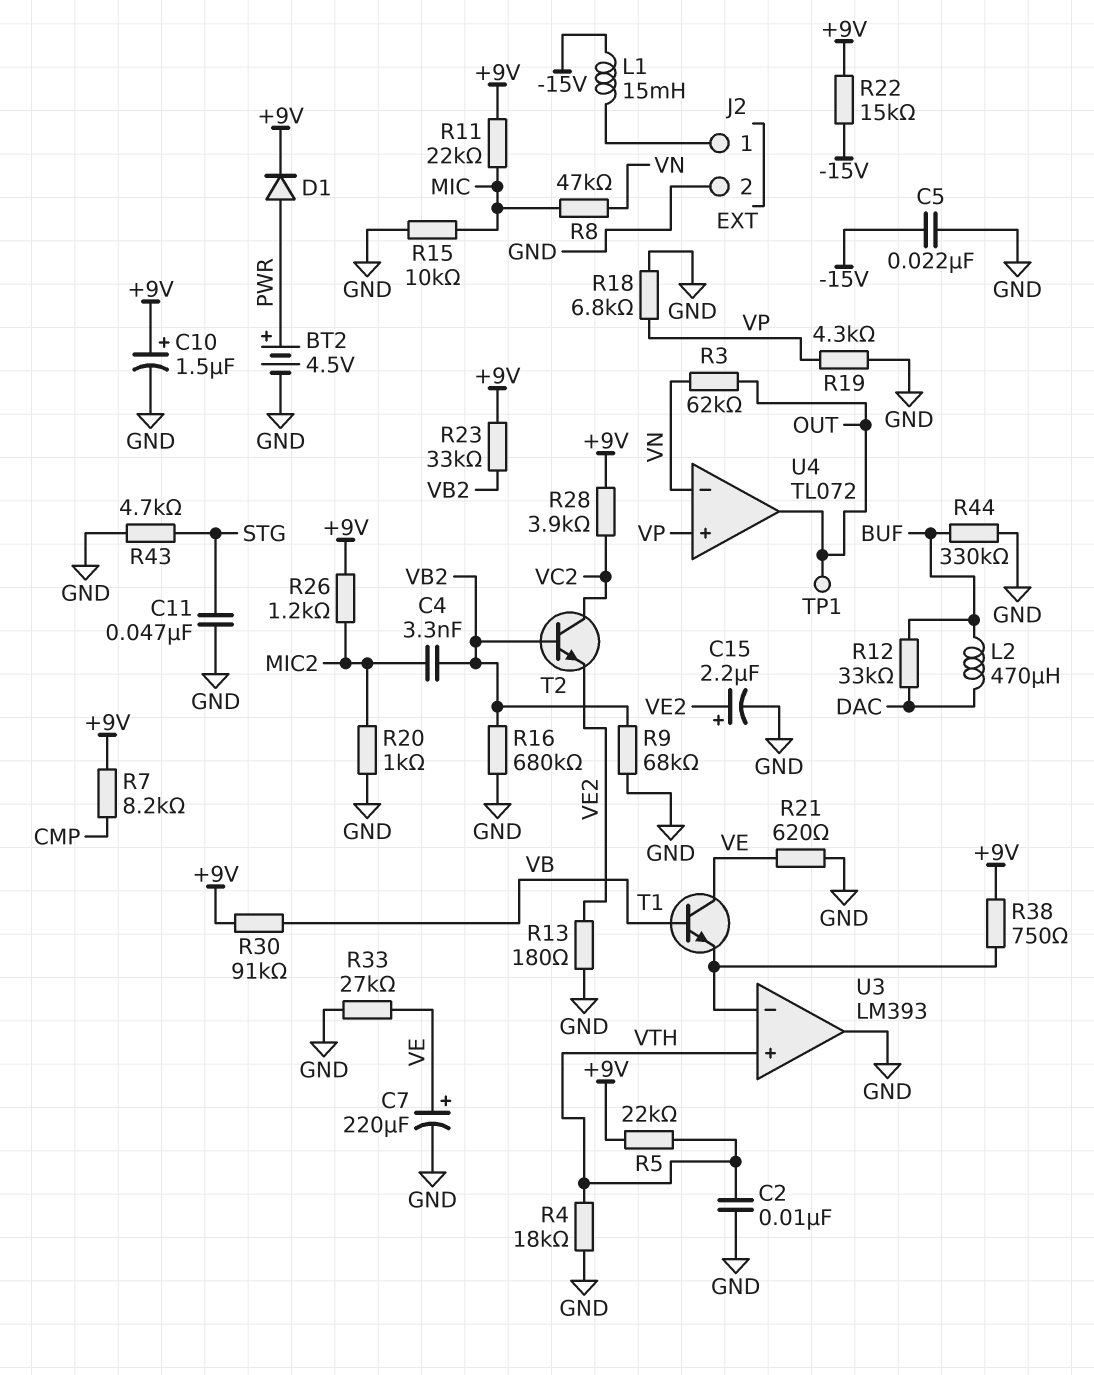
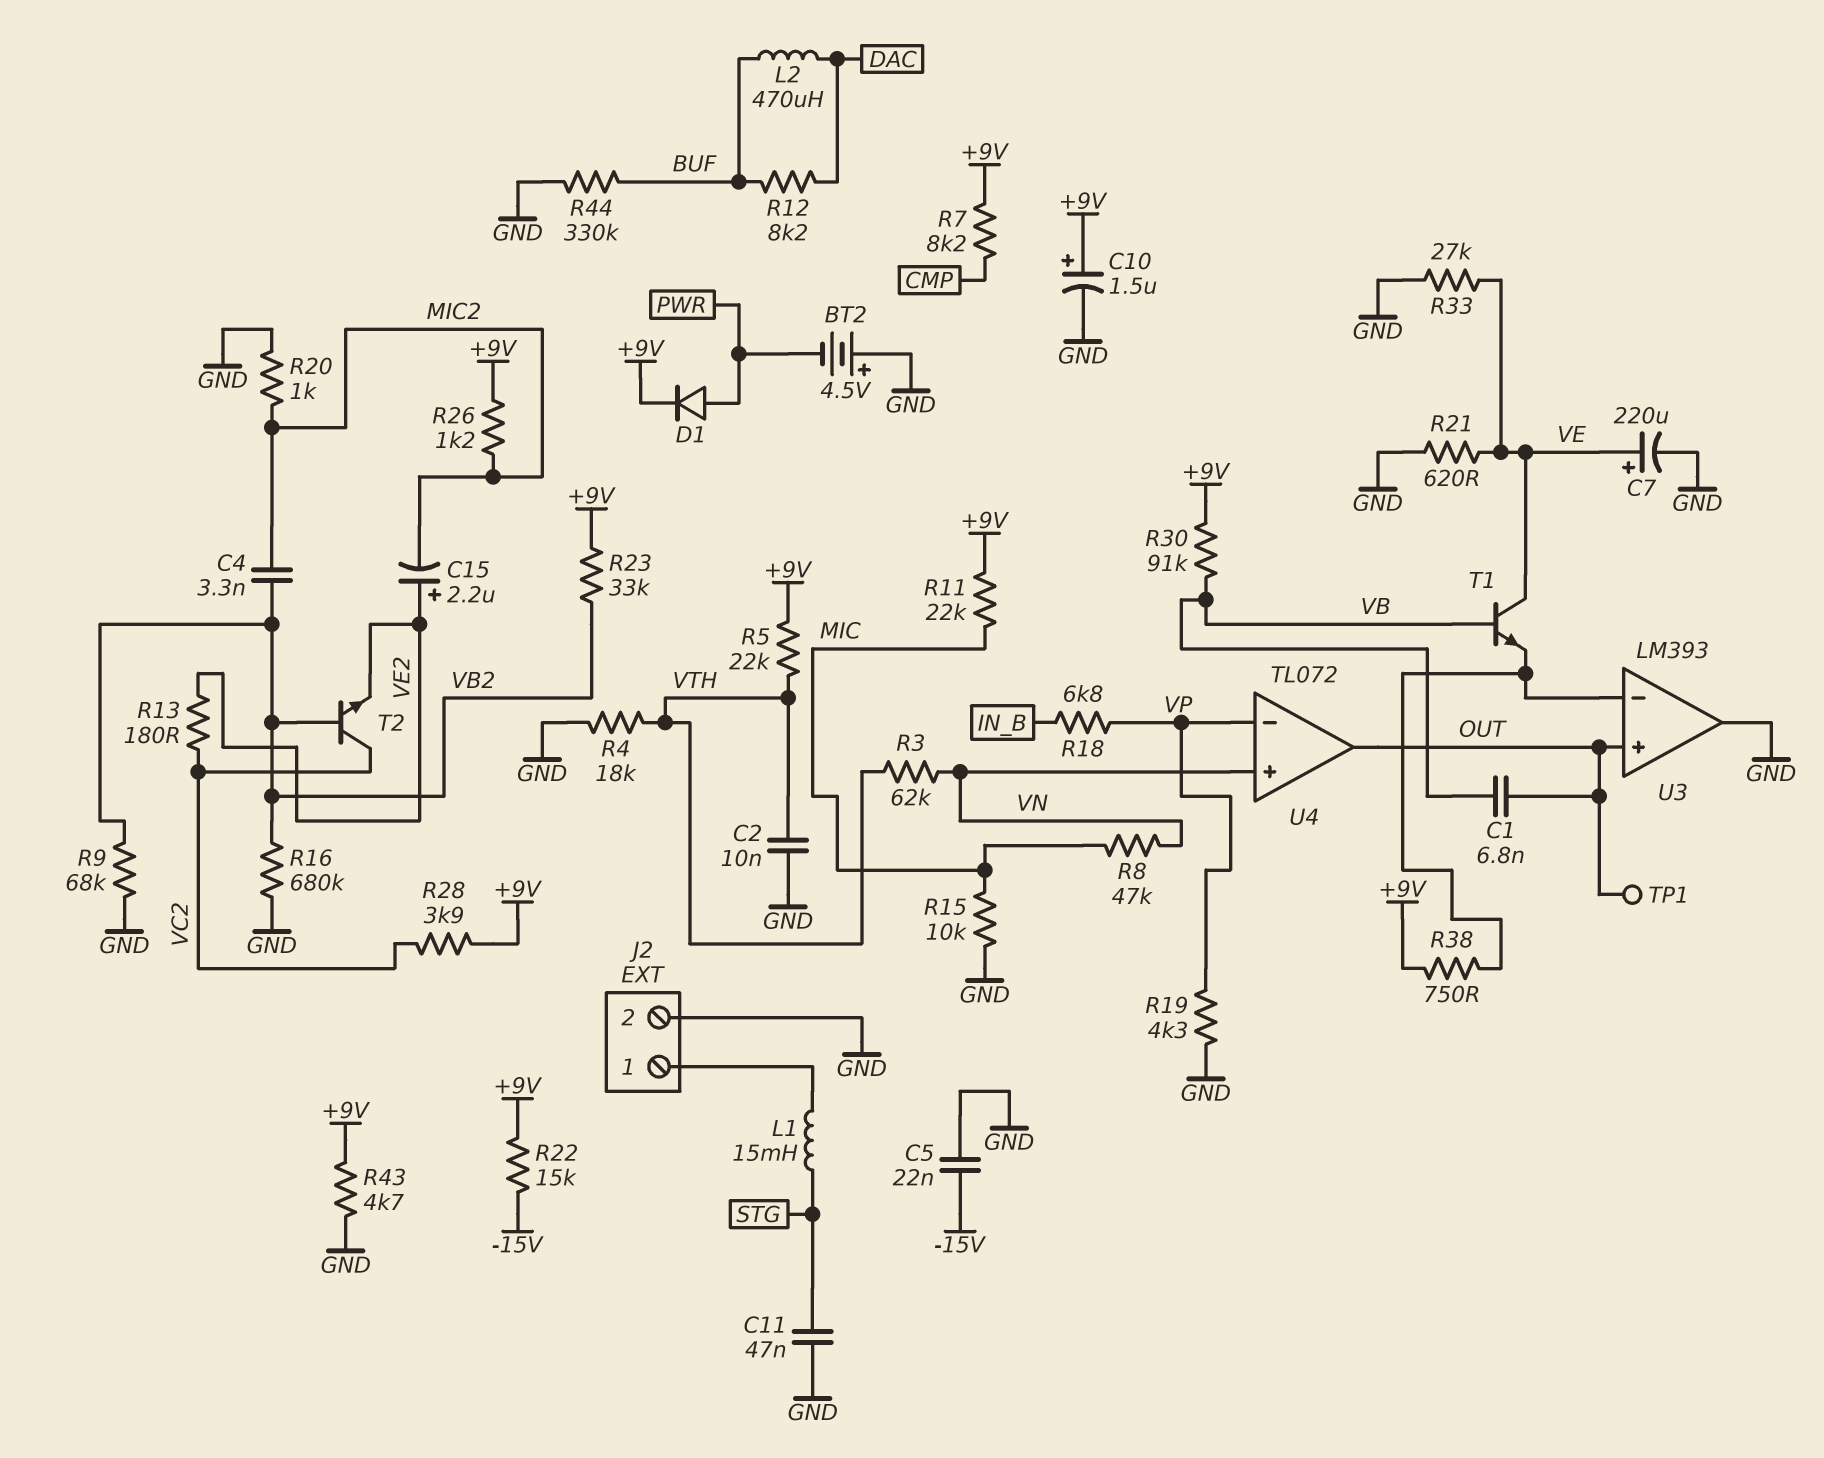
BT2: 4.5V (plus PWR, minus GND) -> 4.5V (plus GND, minus PWR)
C1: none -> 6.8nF (OUT, VB)
C15: 2.2uF (plus VE2, minus GND) -> 2.2uF (plus VE2, minus MIC2)
L1: 15mH (-15V, J2/1) -> 15mH (J2/1, STG)
R3: 62k (OUT, VN) -> 62k (VN, VTH)
R12: 33k (BUF, DAC) -> 8.2k (BUF, DAC)
R13: 180 (GND, VE2) -> 180 (VC2, VE2)
R18: 6.8k (GND, VP) -> 6.8k (IN_B, VP)
R43: 4.7k (GND, STG) -> 4.7k (+9V, GND)
U3 pin in+: VTH -> OUT
U4 pin in+: VP -> VN
U4 pin in-: VN -> VP

